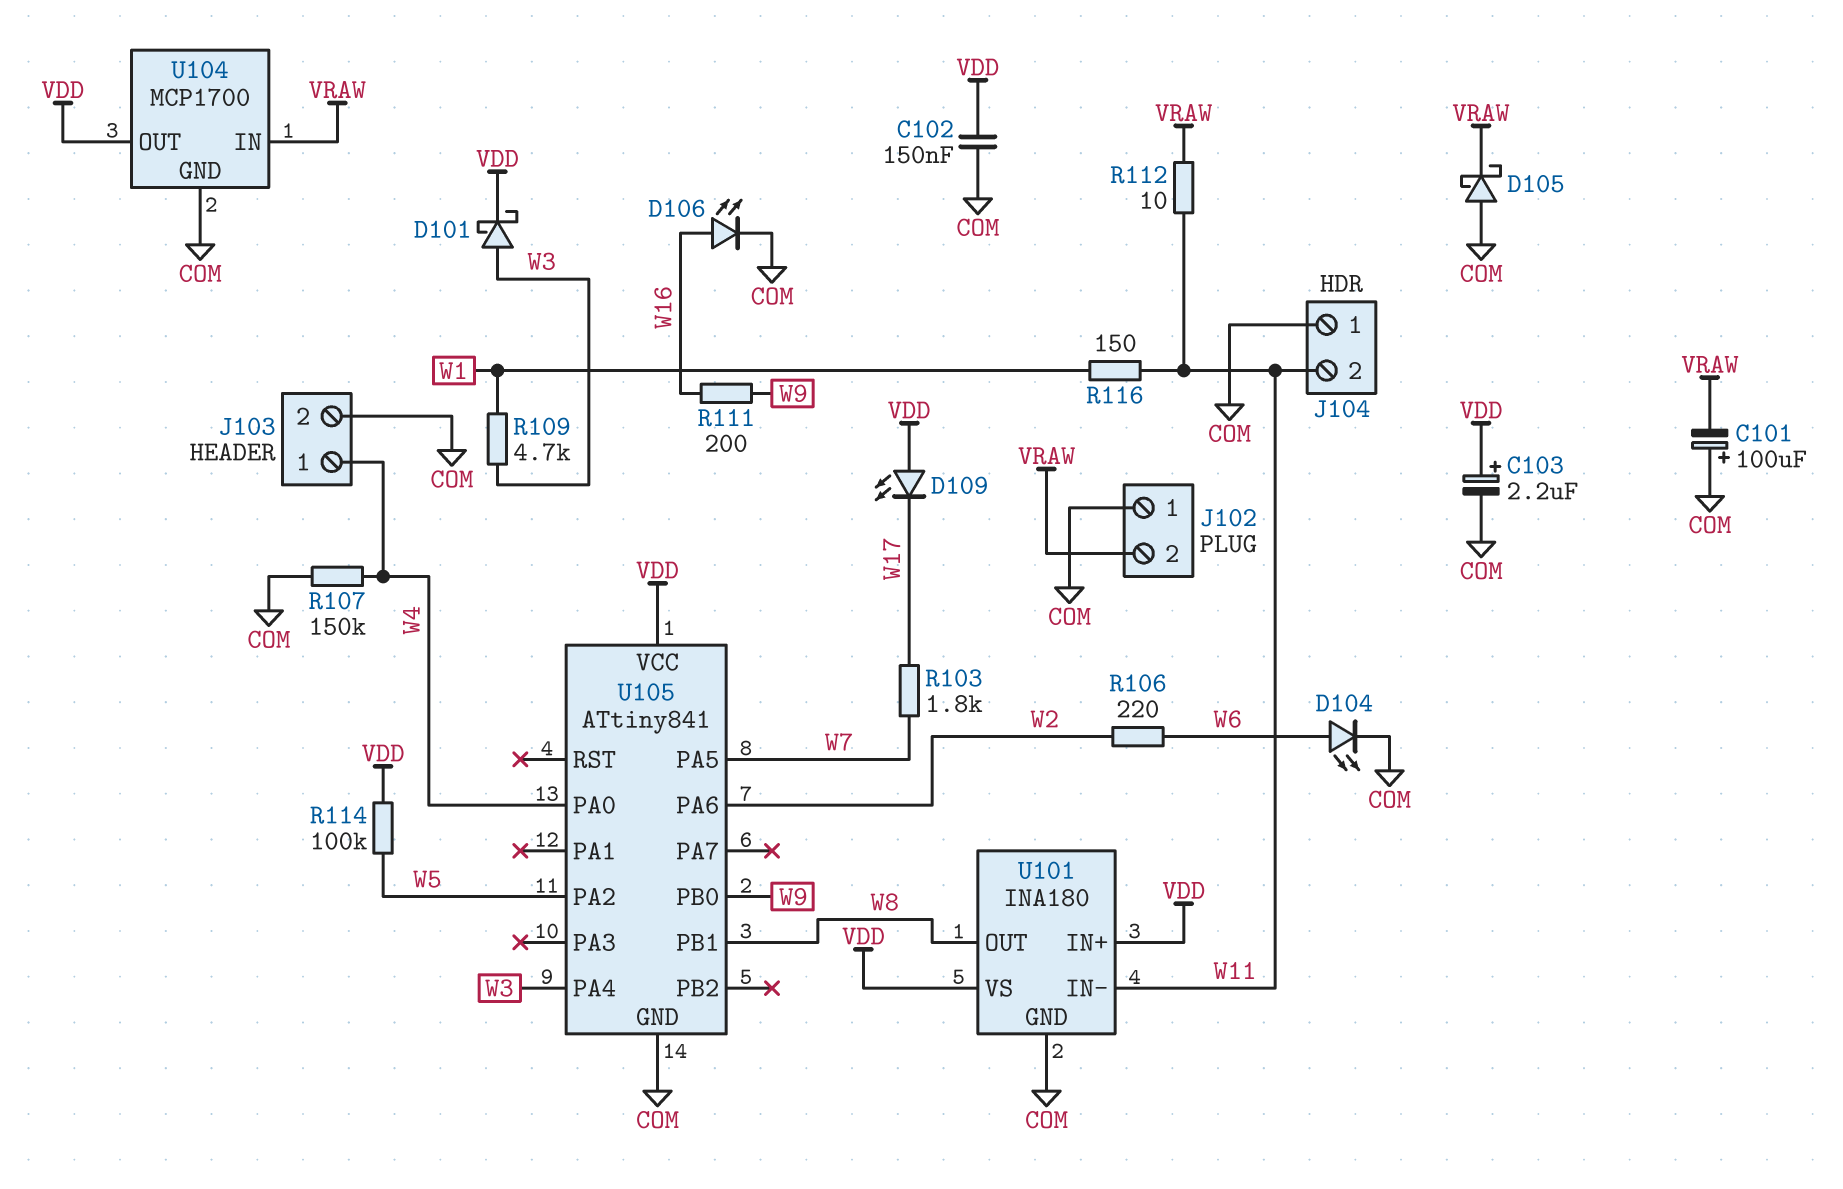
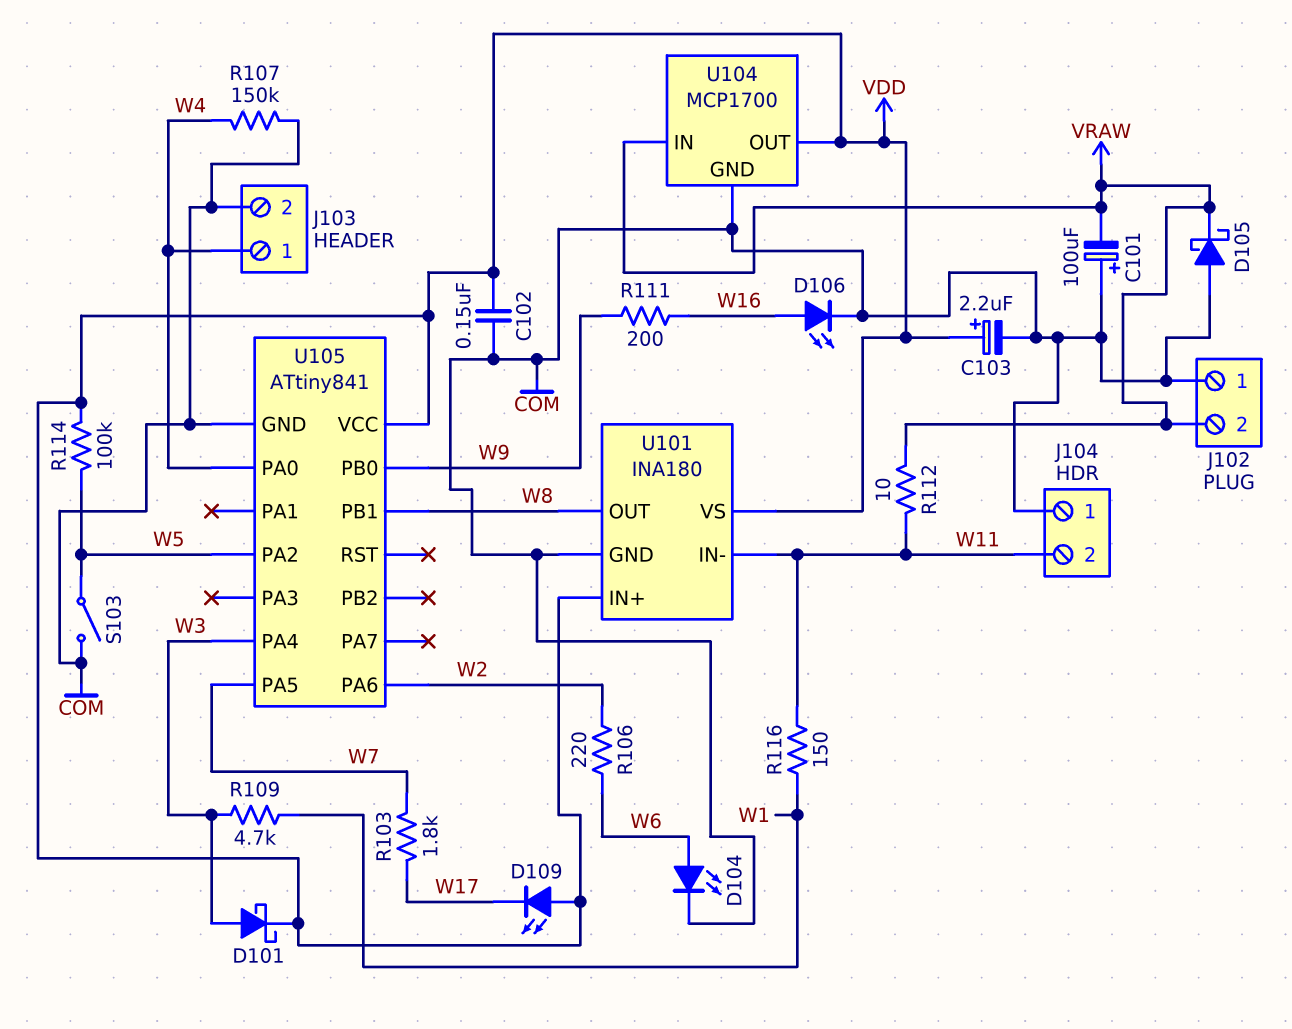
S103: none -> switch (COM, W5)

